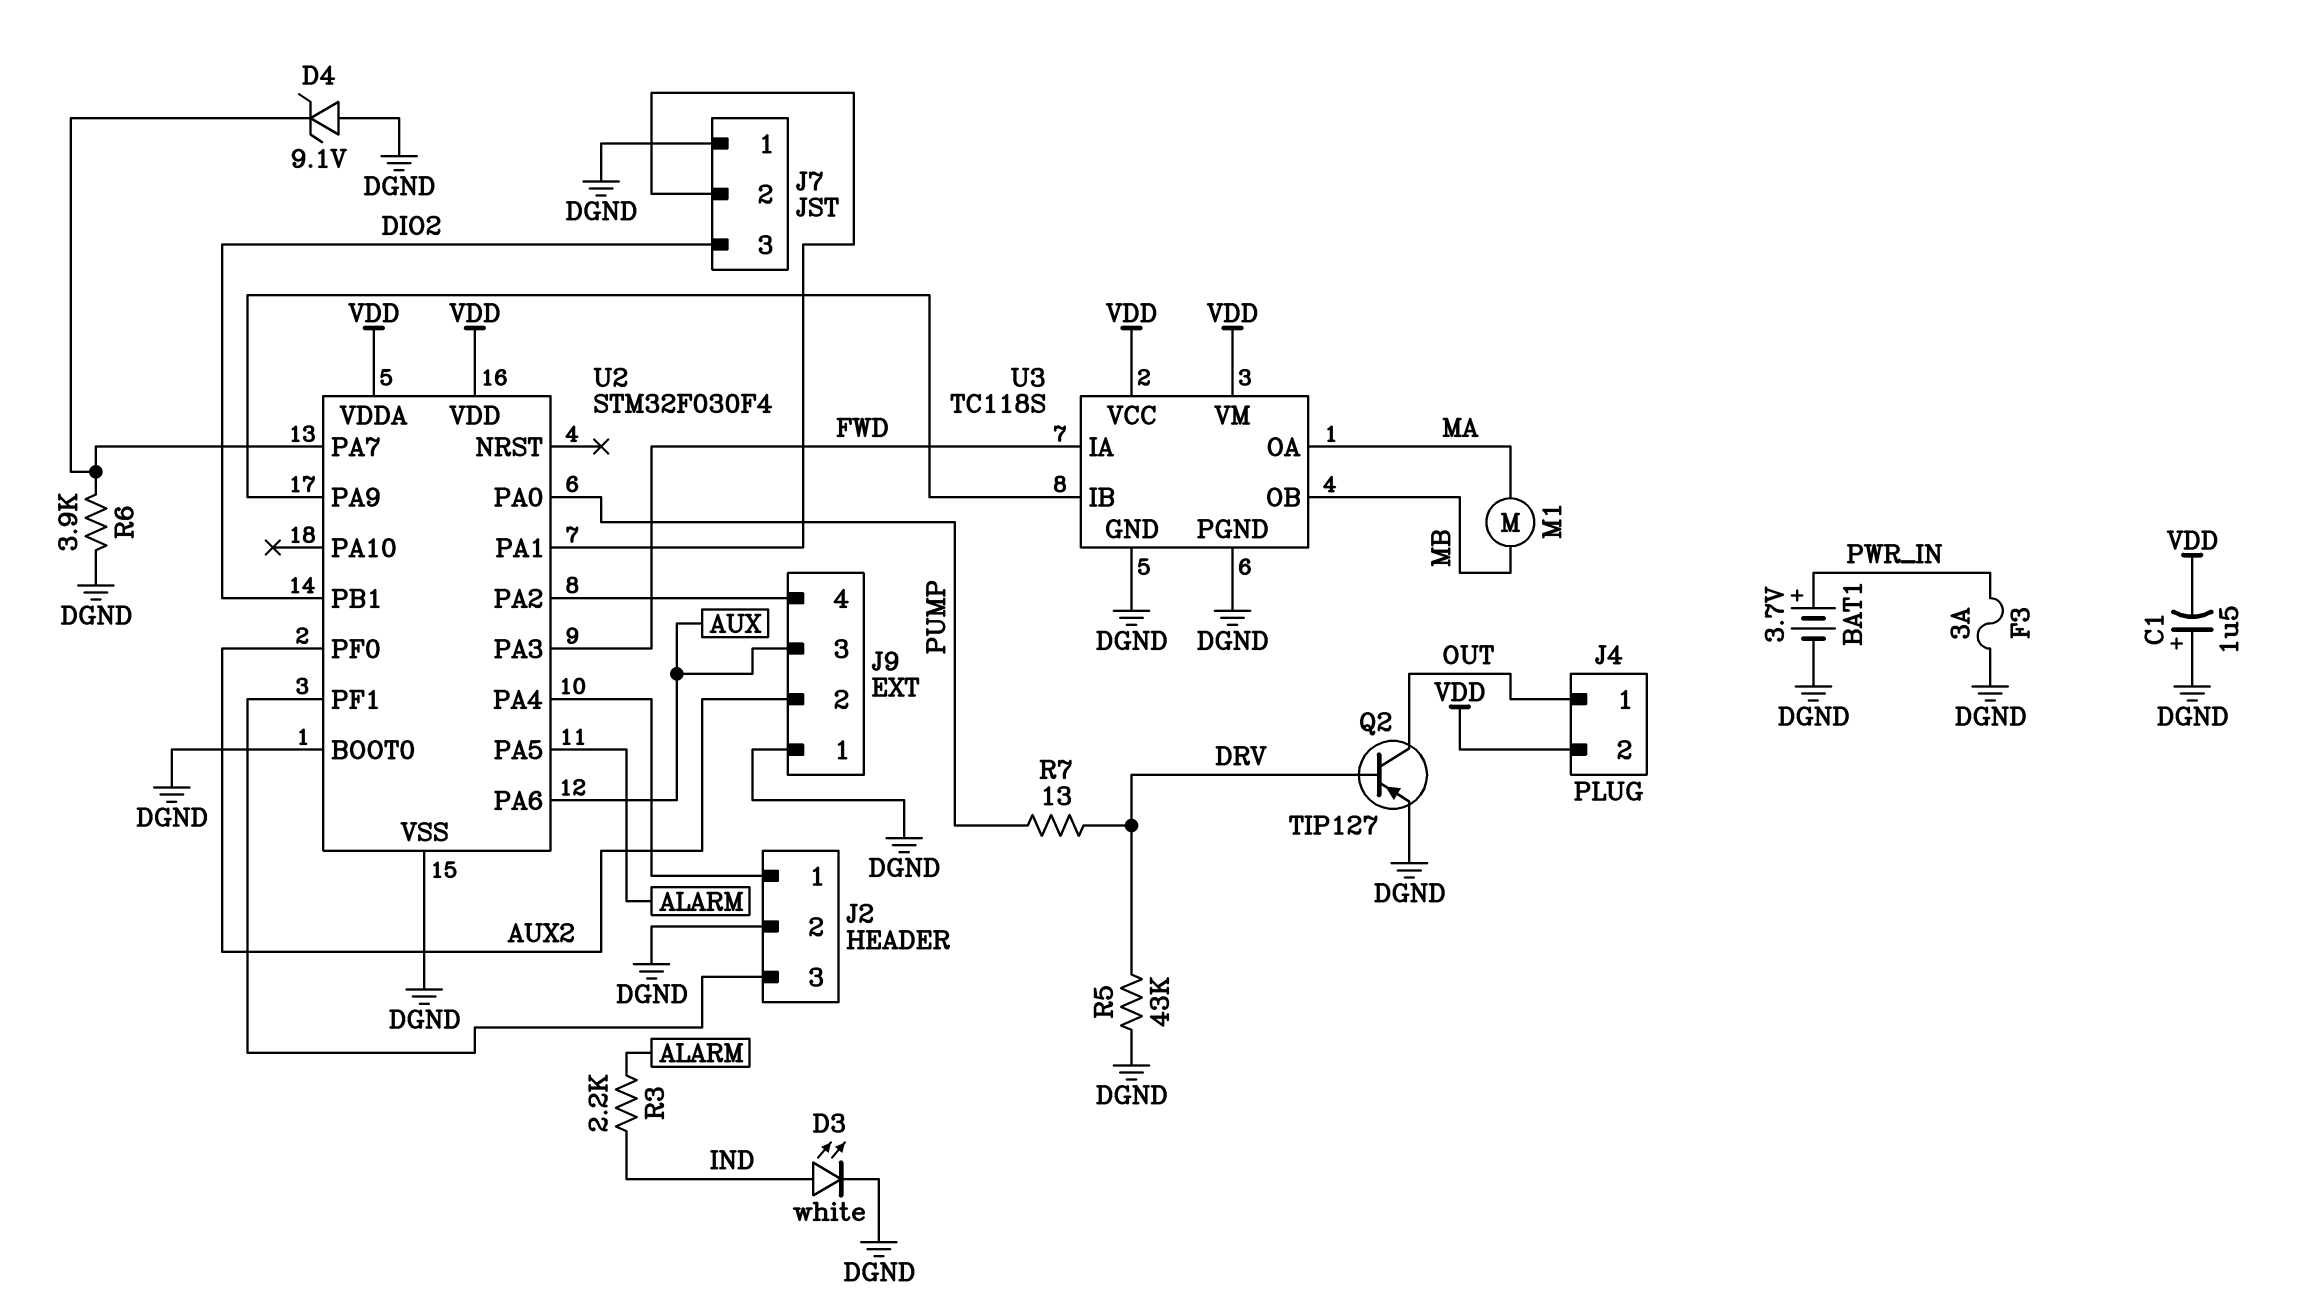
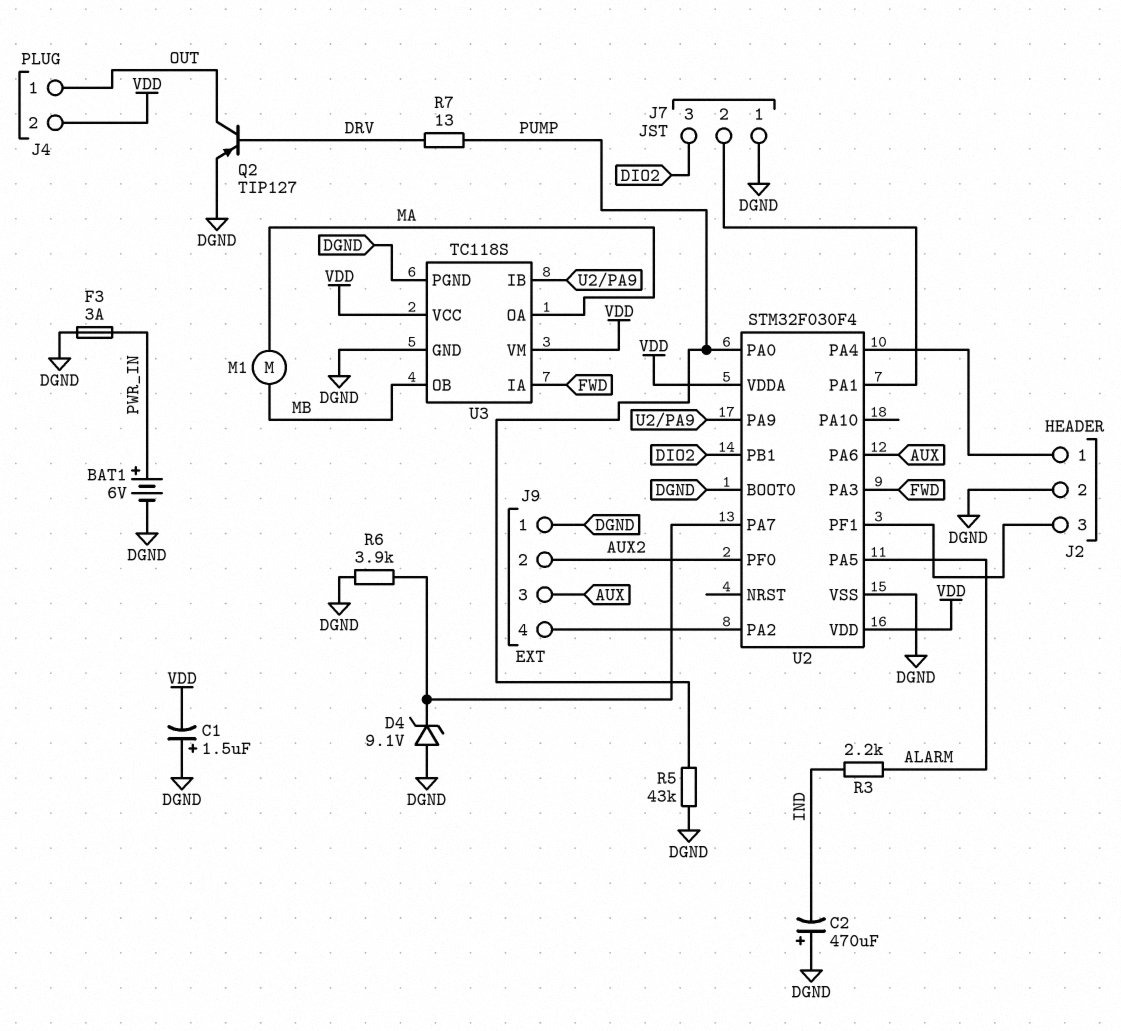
BAT1: 3.7V (plus PWR_IN, minus DGND) -> 6V (plus PWR_IN, minus DGND)
C2: none -> 470uF (plus DGND, minus IND)
D3: LED white (A IND, K DGND) -> none
R5: 43k (DGND, DRV) -> 43k (DGND, PUMP)

